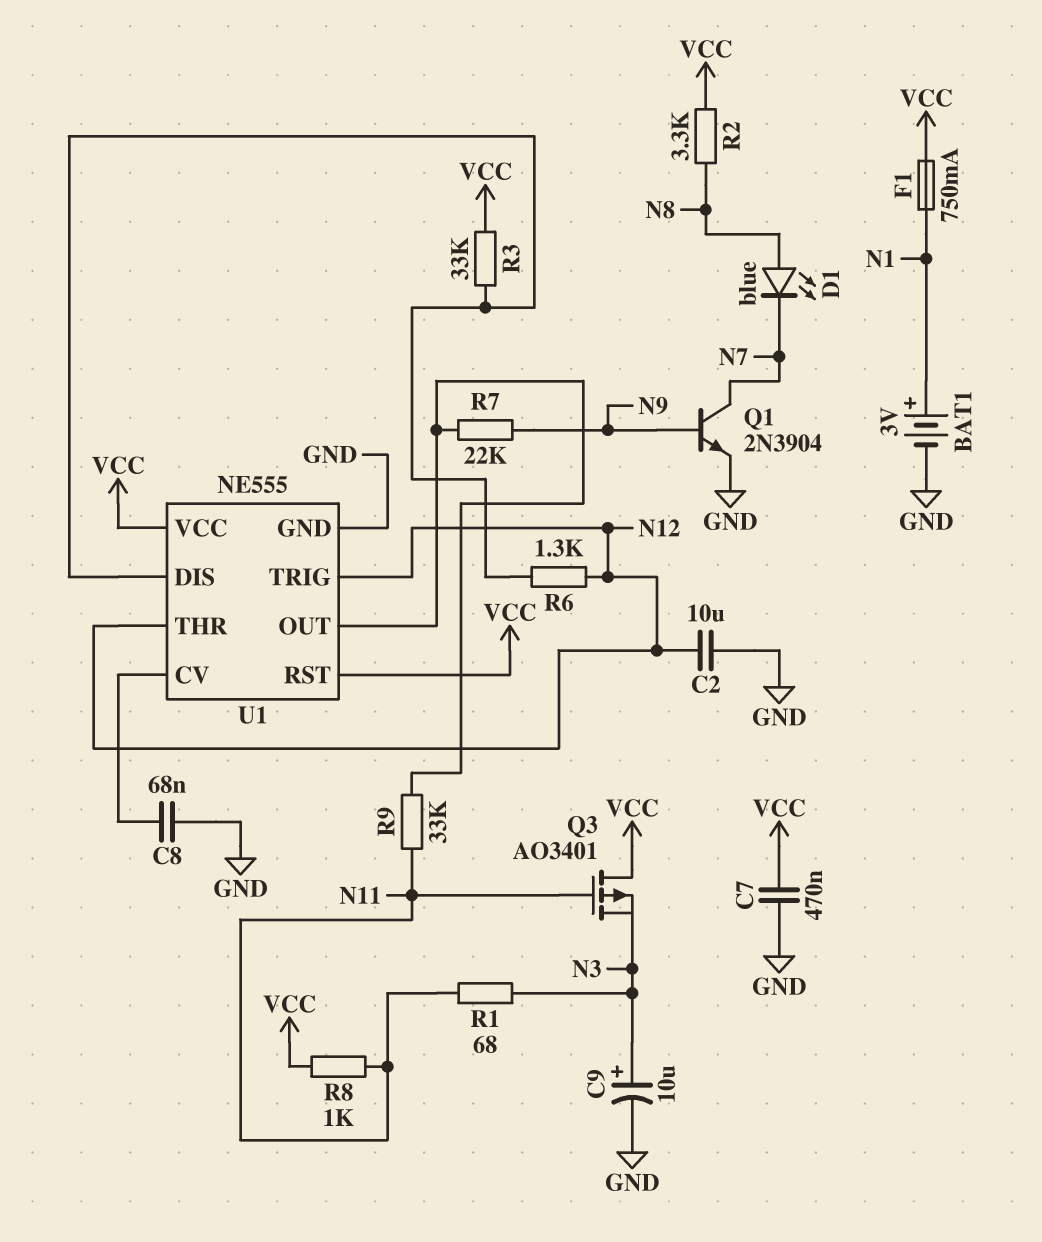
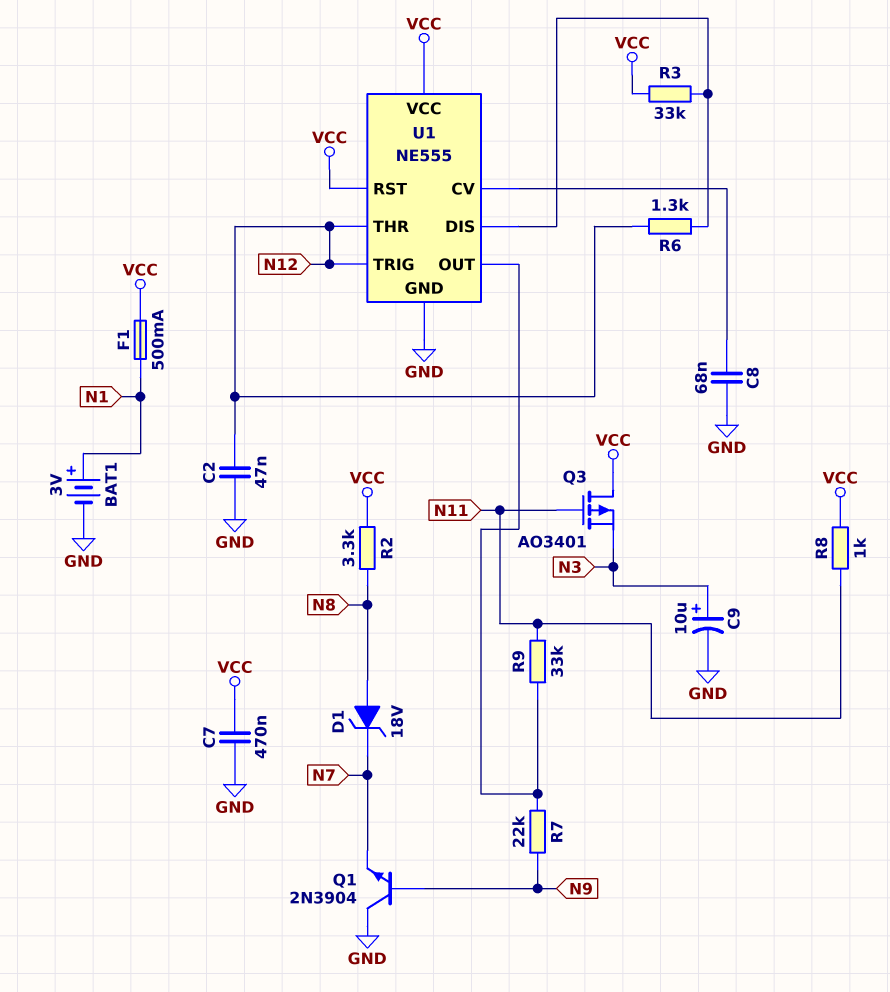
C2: 10uF (GND, N12) -> 47nF (GND, N12)
D1: LED blue (A N8, K N7) -> zener 18V (A N8, K N7)
F1: 750mA (N1, VCC) -> 500mA (N1, VCC)
Q1: NPN 2N3904 (B N9, C N7, E GND) -> NPN 2N3904 (B N9, C GND, E N7)
R1: 68 (N3, N11) -> none

